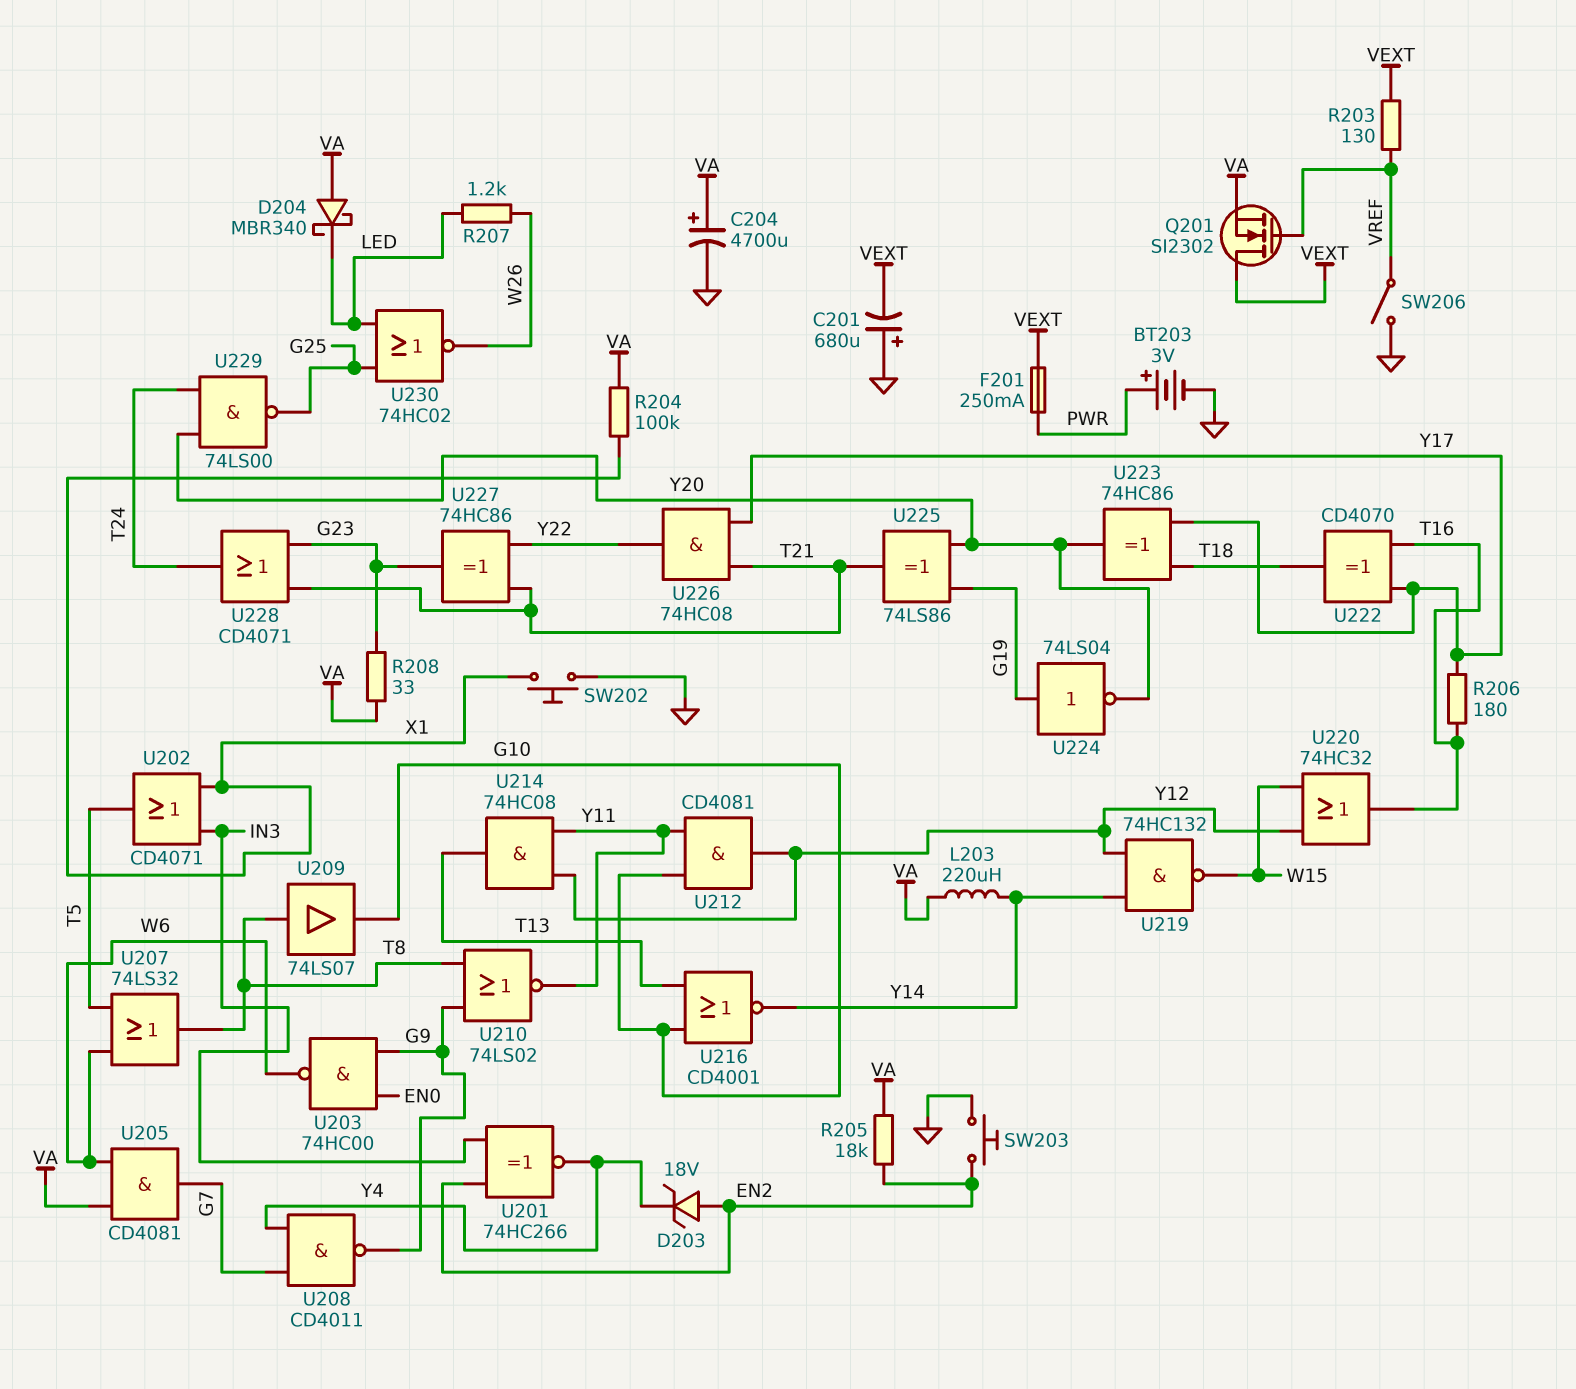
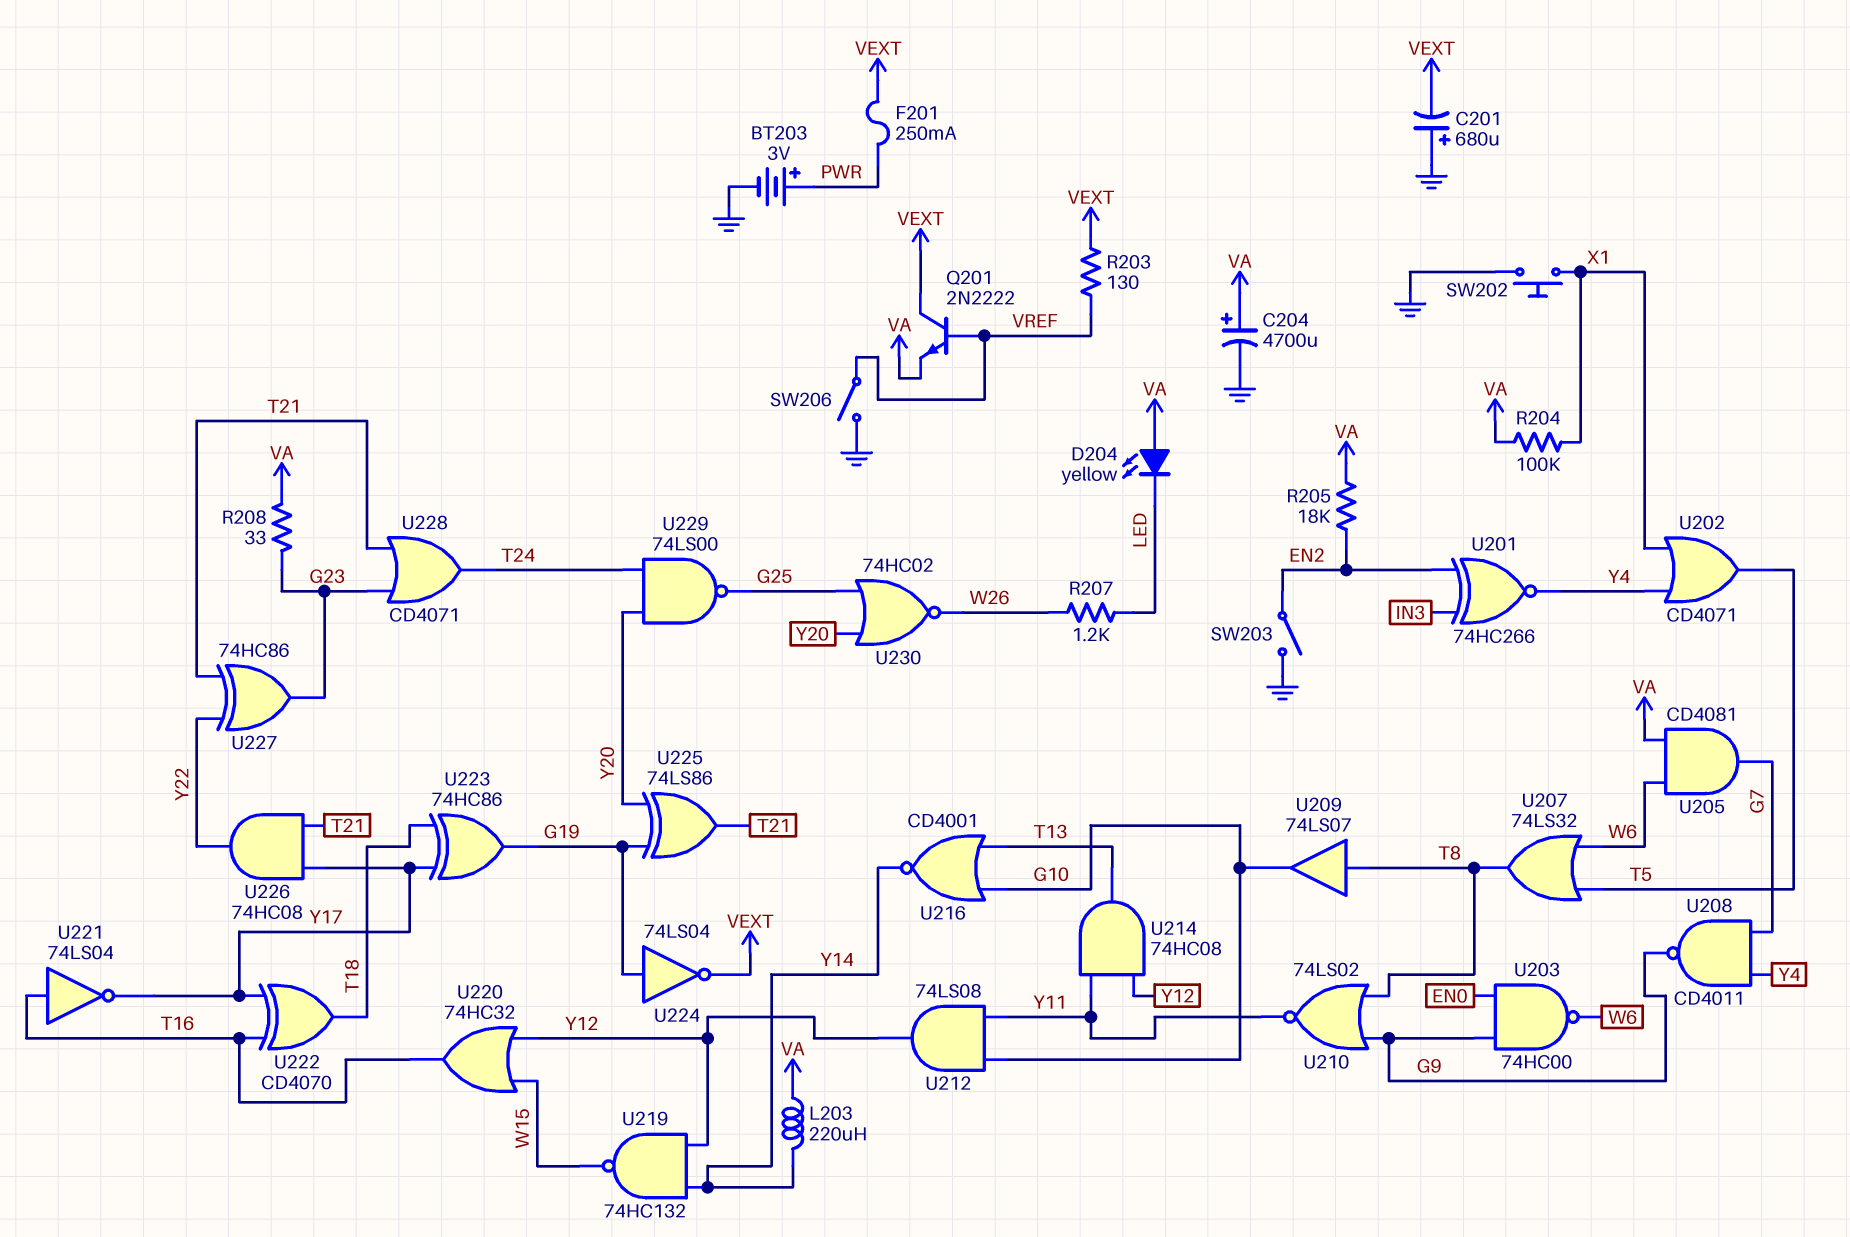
D203: zener 18V (A EN2, K Y4) -> none
D204: schottky MBR340 (A VA, K LED) -> LED yellow (A VA, K LED)
Q201: NMOS SI2302 (G VREF, D VEXT, S VA) -> NPN 2N2222 (B VREF, C VEXT, E VA)
R206: 180 (T16, Y17) -> none
SW203: button (EN2, GND) -> switch (EN2, GND)
U202: OR CD4071 (in IN3, in X1, out T5) -> OR CD4071 (in X1, in Y4, out T5)
U212: AND CD4081 (in G10, in Y11, out Y12) -> AND 74LS08 (in G10, in Y11, out Y12)
U221: none -> NOT 74LS04 (in T16, out Y17)
U223: XOR 74HC86 (in T18, in Y17, out Y20) -> XOR 74HC86 (in T18, in Y17, out G19)
U224: NOT 74LS04 (in G19, out Y20) -> NOT 74LS04 (in G19, out VEXT)
U230: NOR 74HC02 (in G25, in LED, out W26) -> NOR 74HC02 (in G25, in Y20, out W26)

